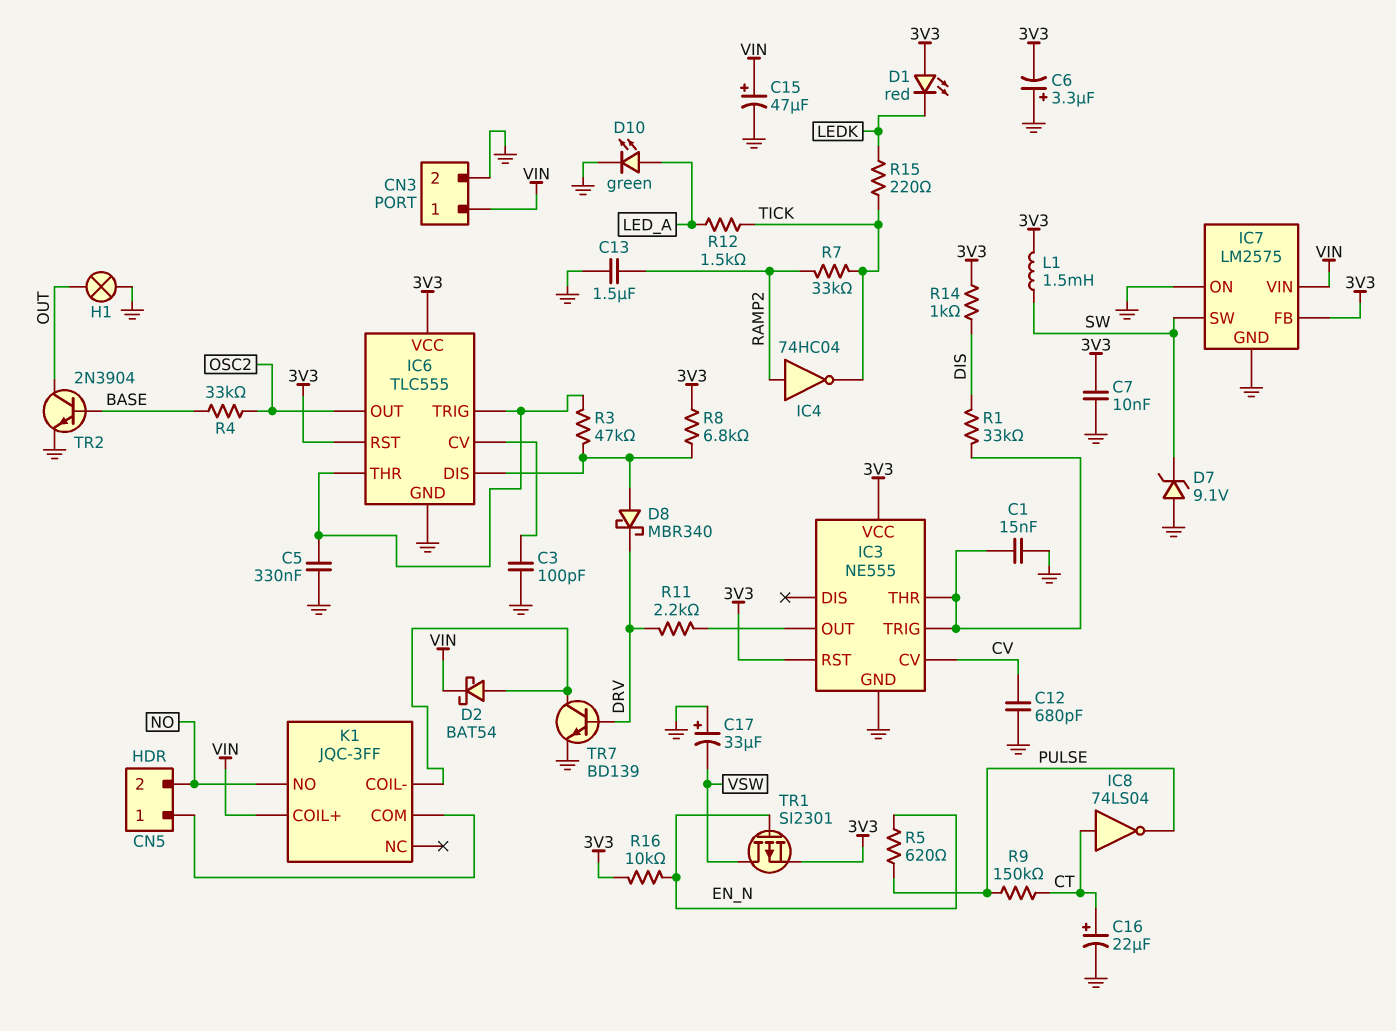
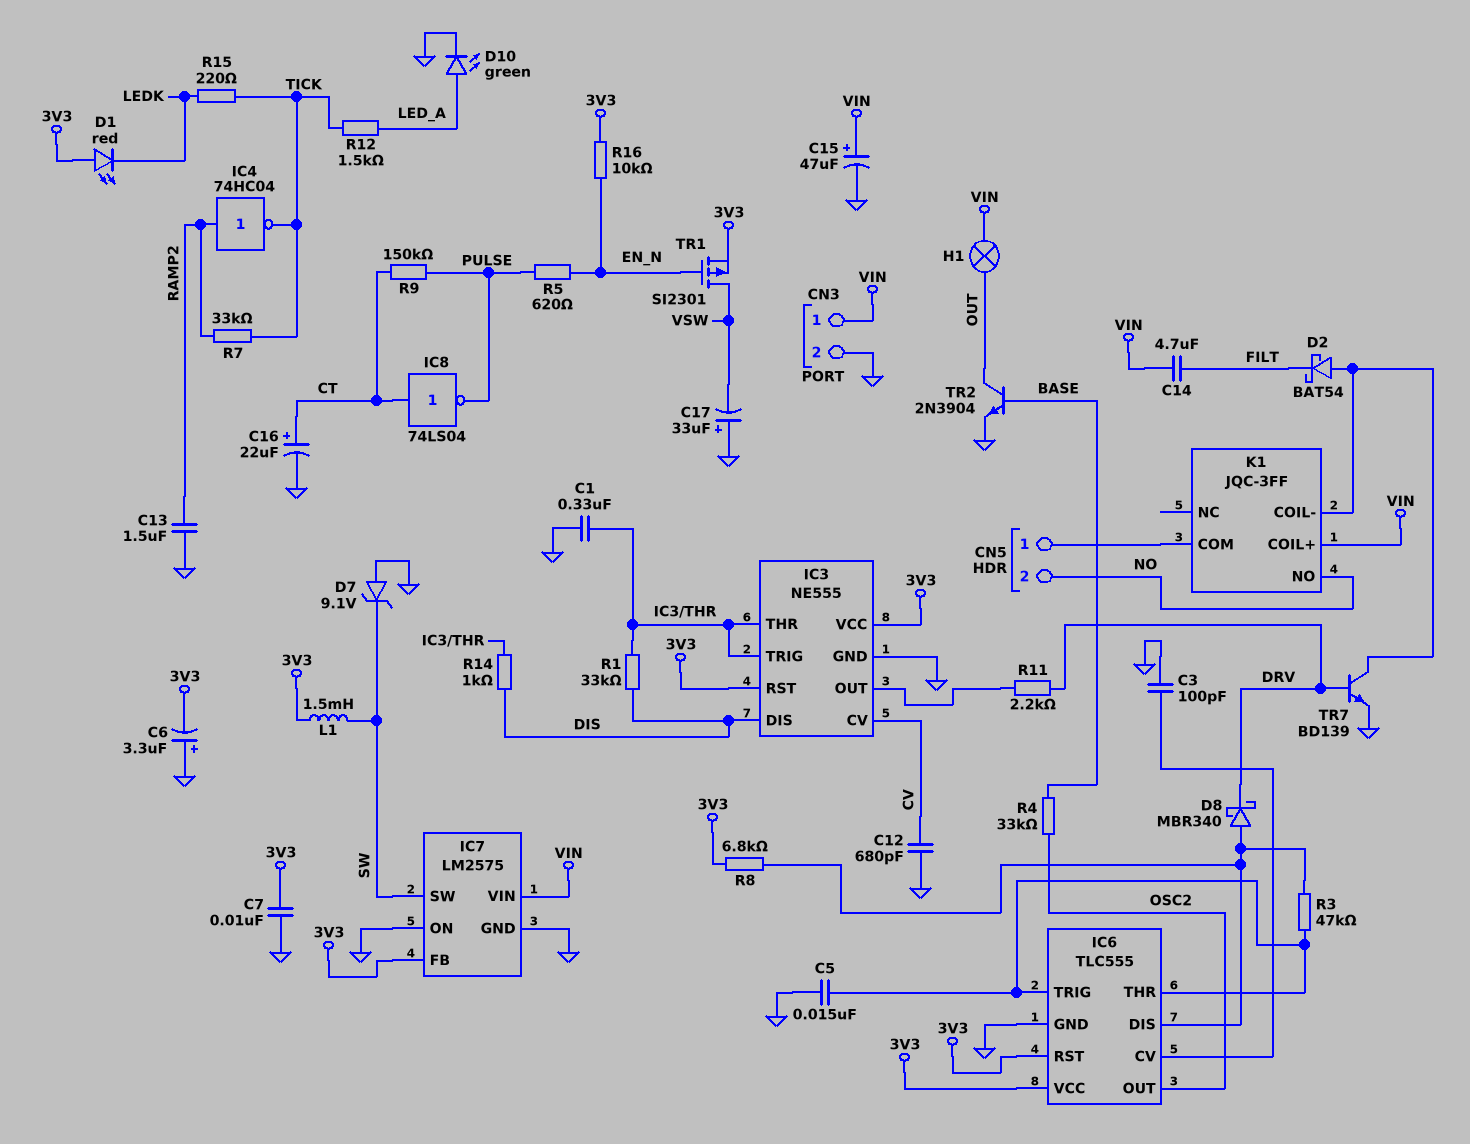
C1: 15nF (GND, IC3/THR) -> 330nF (GND, IC3/THR)
C5: 330nF (GND, IC6/THR) -> 15nF (GND, IC6/THR)
C14: none -> 4.7uF (FILT, VIN)
D2: schottky BAT54 (A K1/COIL-, K VIN) -> schottky BAT54 (A K1/COIL-, K FILT)
H1: lamp (GND, OUT) -> lamp (OUT, VIN)
IC3 pin DIS: none -> DIS
R14: 1k (3V3, DIS) -> 1k (DIS, IC3/THR)

